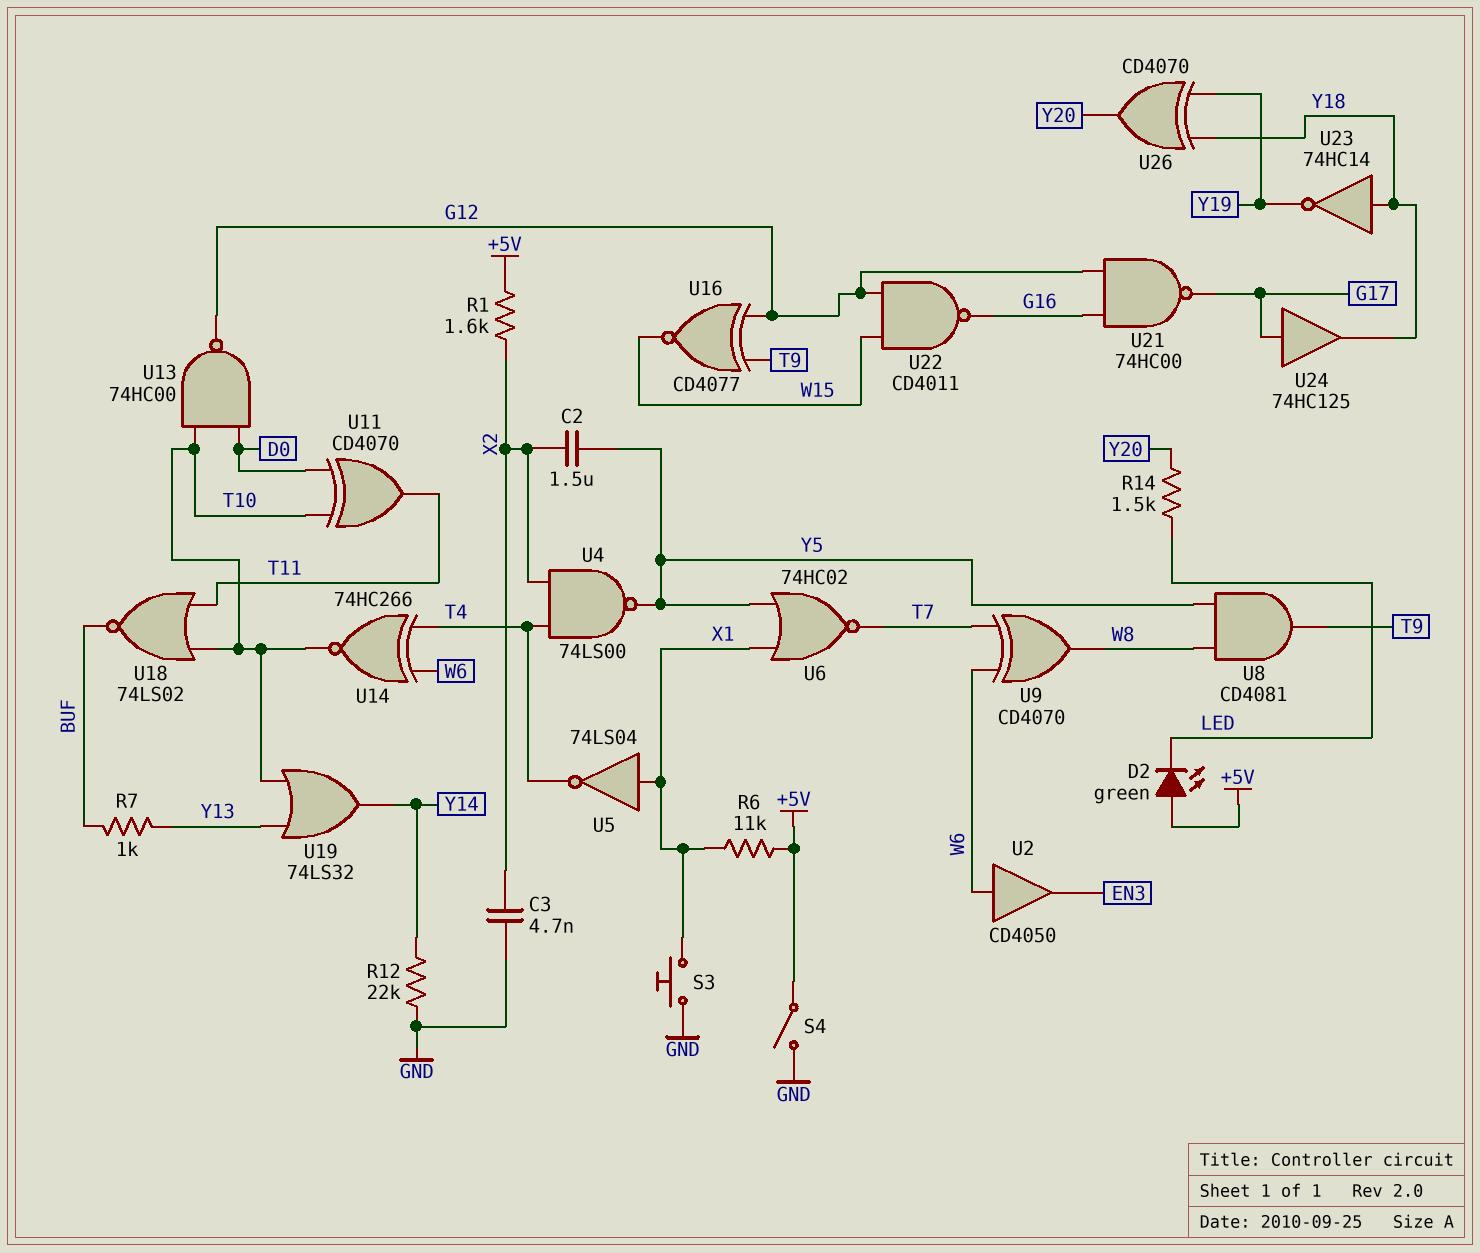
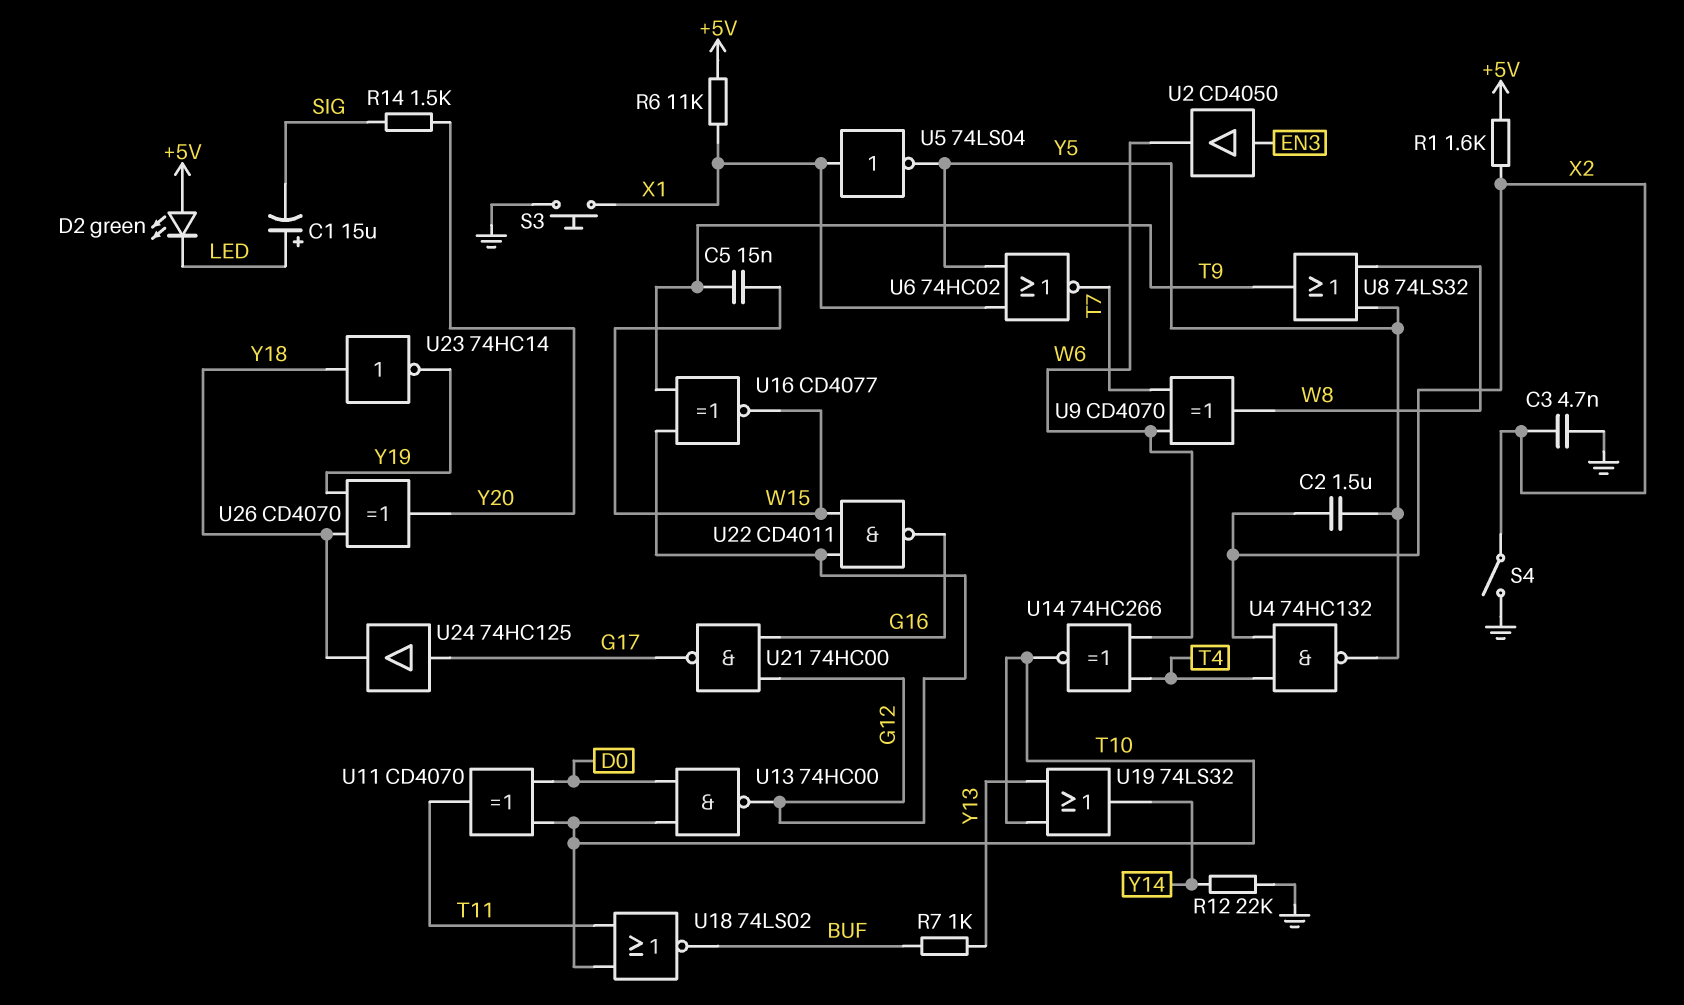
C1: none -> 15uF (plus LED, minus SIG)
C5: none -> 15nF (T9, W15)
R14: 1.5k (LED, Y20) -> 1.5k (SIG, Y20)
S4: switch (+5V, GND) -> switch (GND, X2)
U2: buffer CD4050 (in W6, out EN3) -> buffer CD4050 (in EN3, out W6)
U4: NAND 74LS00 (in T4, in X2, out Y5) -> NAND 74HC132 (in T4, in X2, out Y5)
U5: NOT 74LS04 (in X1, out T4) -> NOT 74LS04 (in X1, out Y5)
U8: AND CD4081 (in W8, in Y5, out T9) -> OR 74LS32 (in W8, in Y5, out T9)

